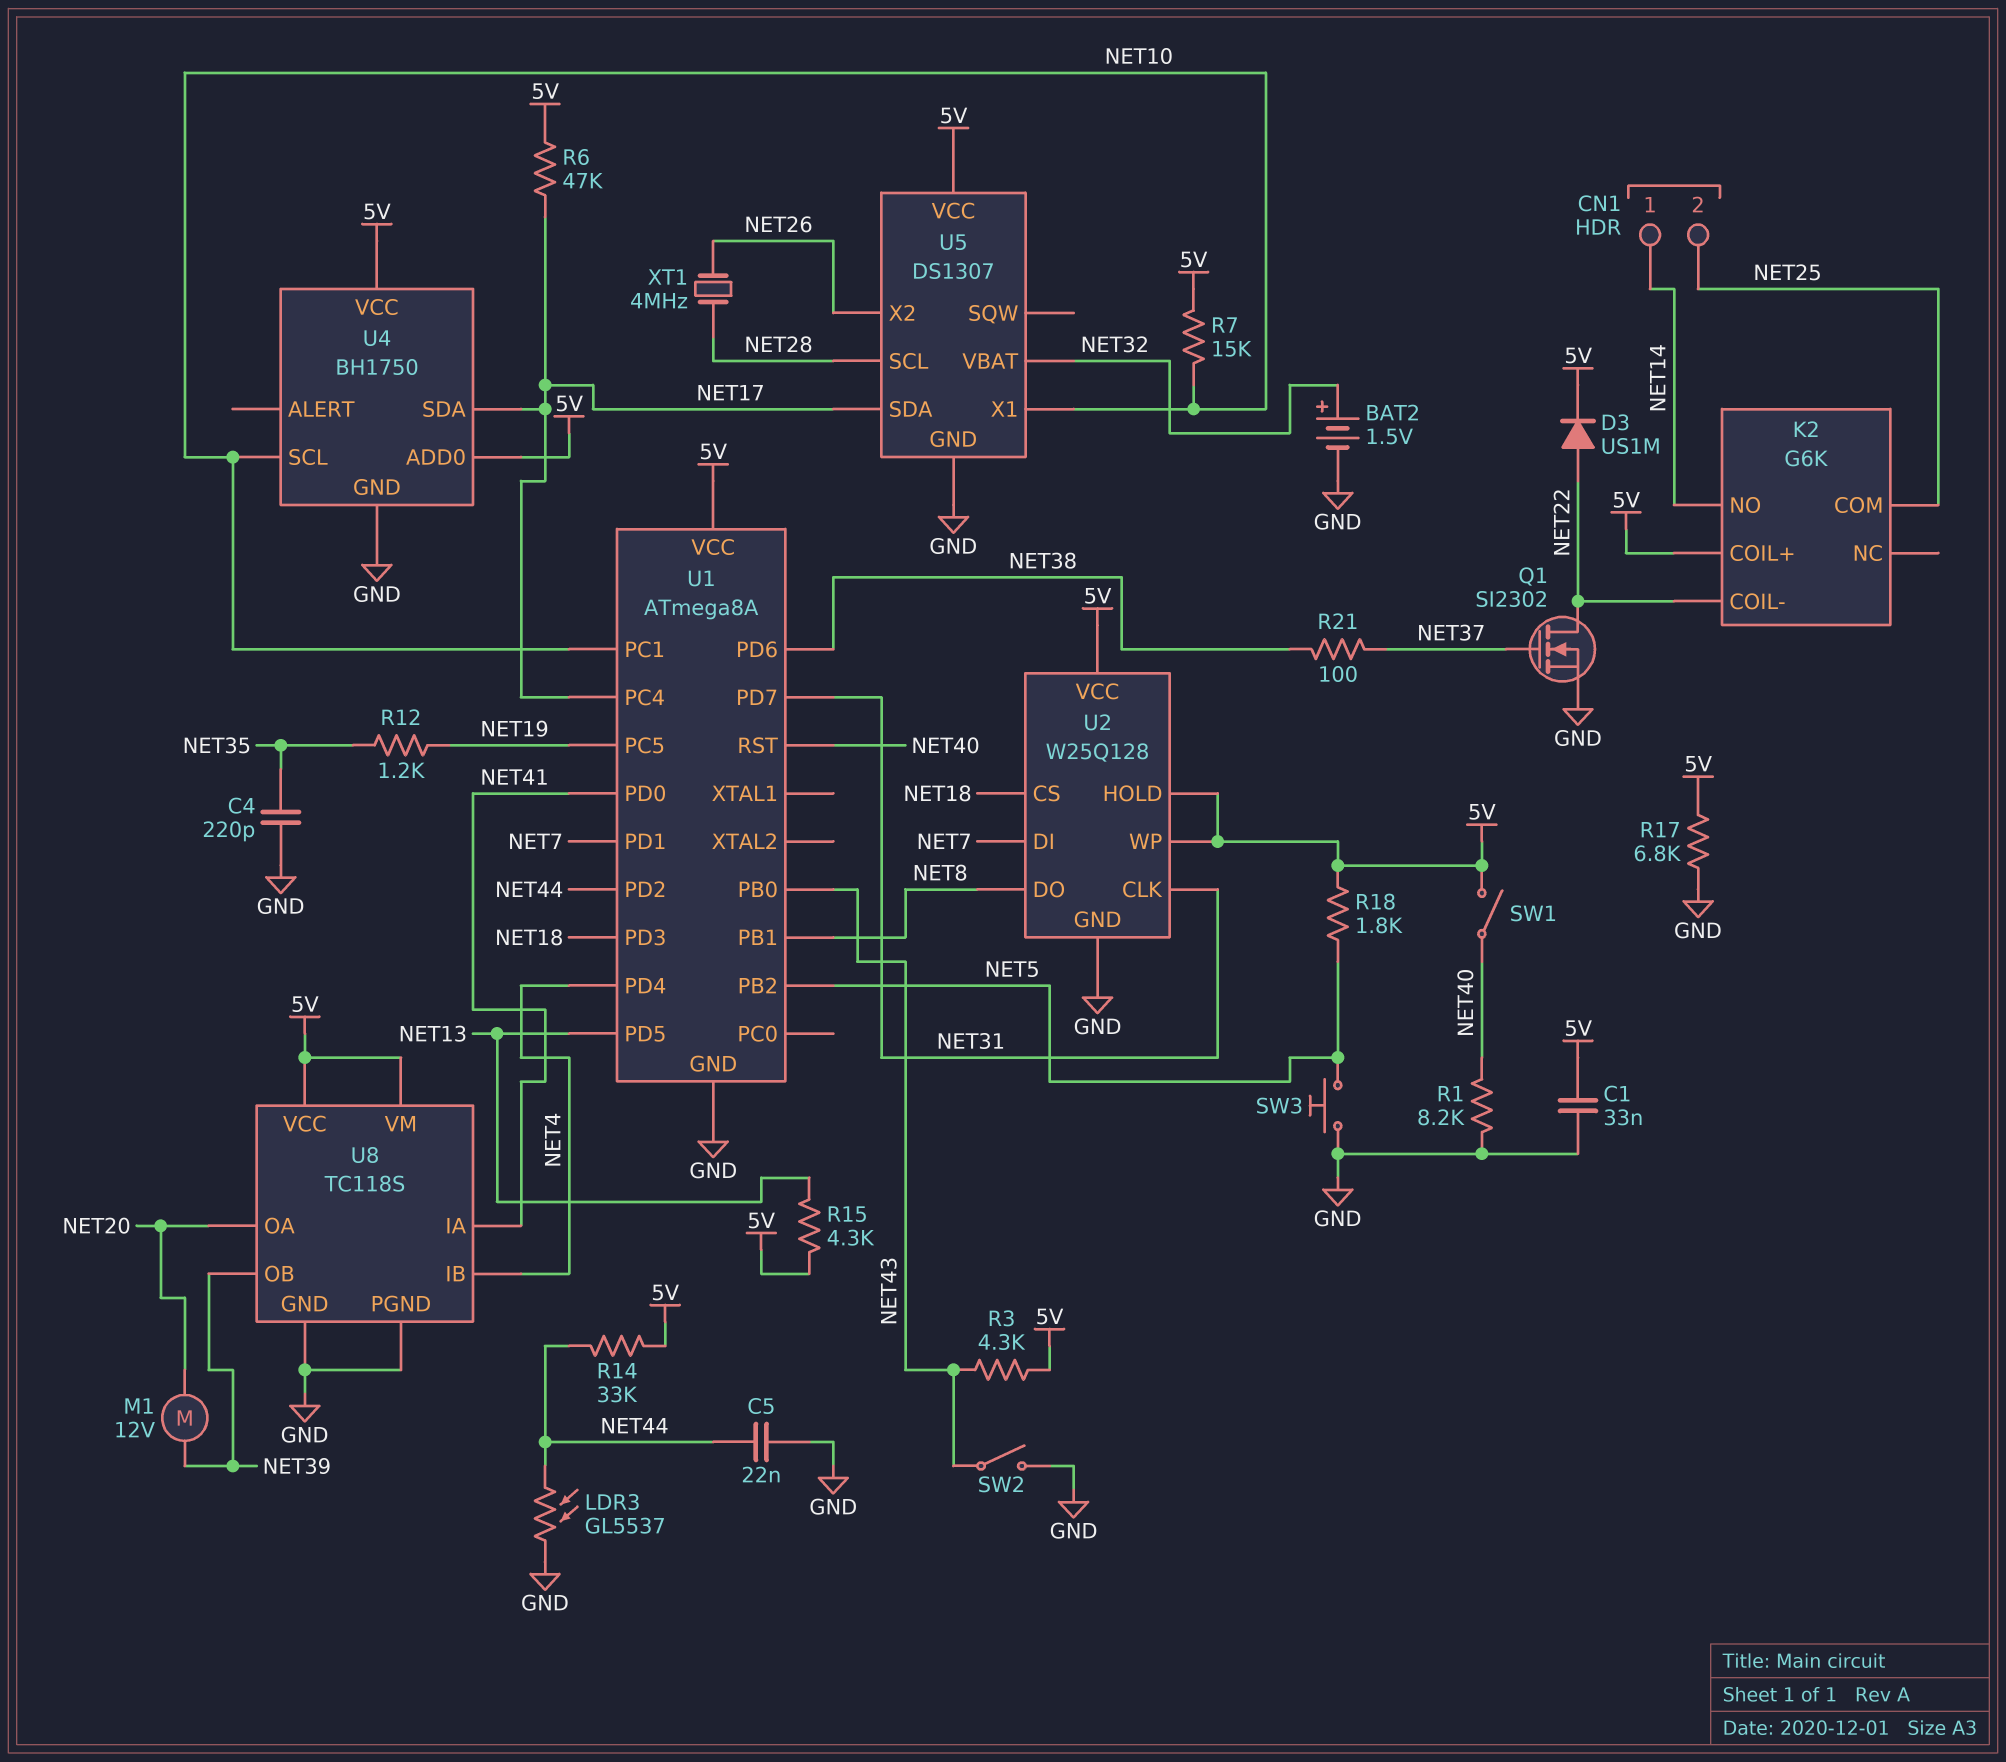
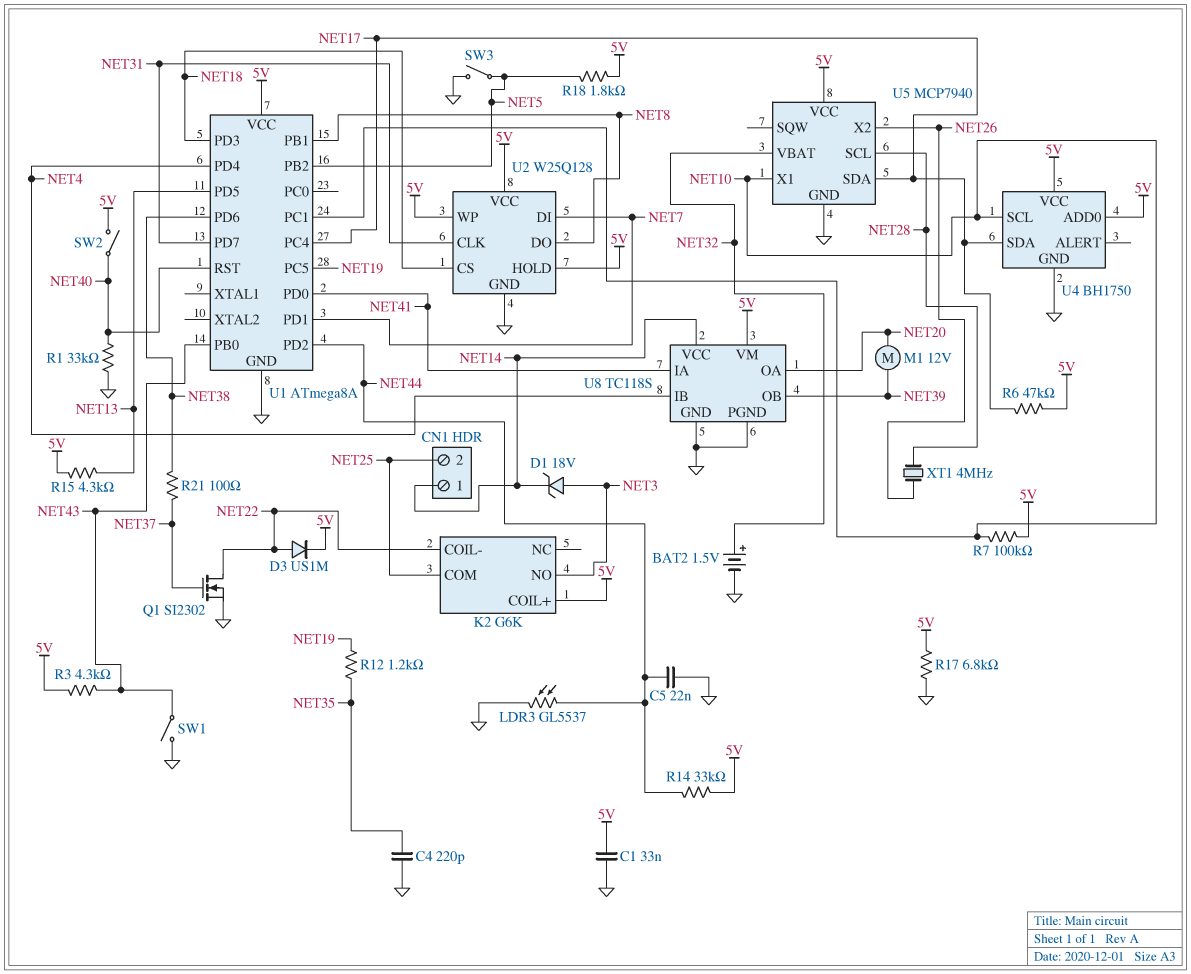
D1: none -> zener 18V (A NET3, K NET14)
K2 pin NO: NET14 -> NET3
R1: 8.2k (GND, NET40) -> 33k (GND, NET40)
R7: 15k (5V, NET10) -> 100k (5V, NET10)
SW1: switch (5V, NET40) -> switch (GND, NET43)
SW2: switch (GND, NET43) -> switch (5V, NET40)
SW3: button (GND, NET5) -> switch (GND, NET5)
U5: DS1307 -> MCP7940
U8 pin VCC: 5V -> NET14

